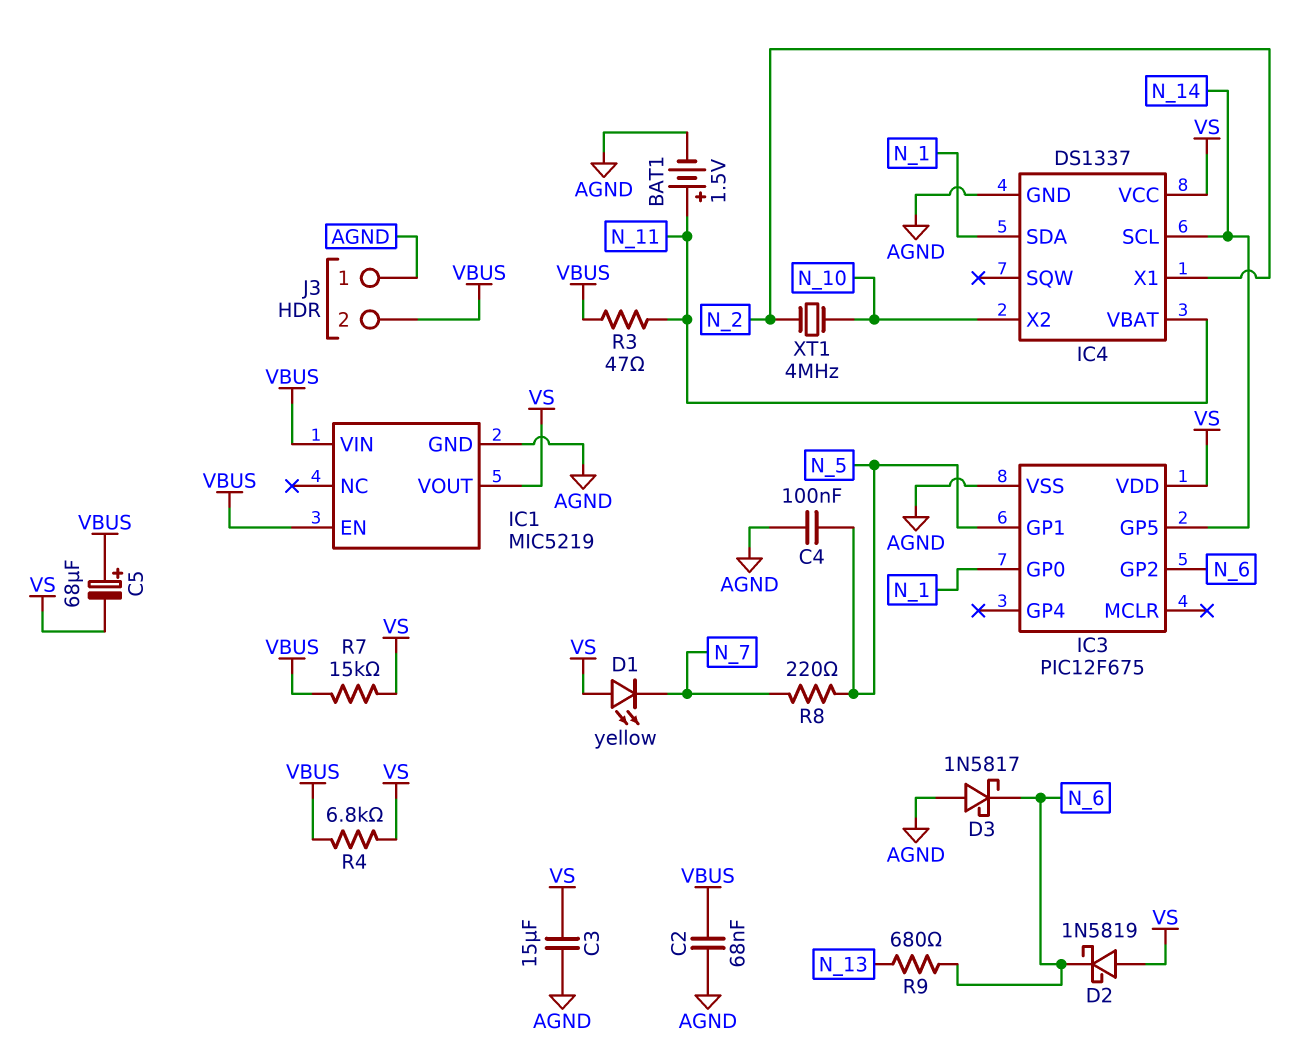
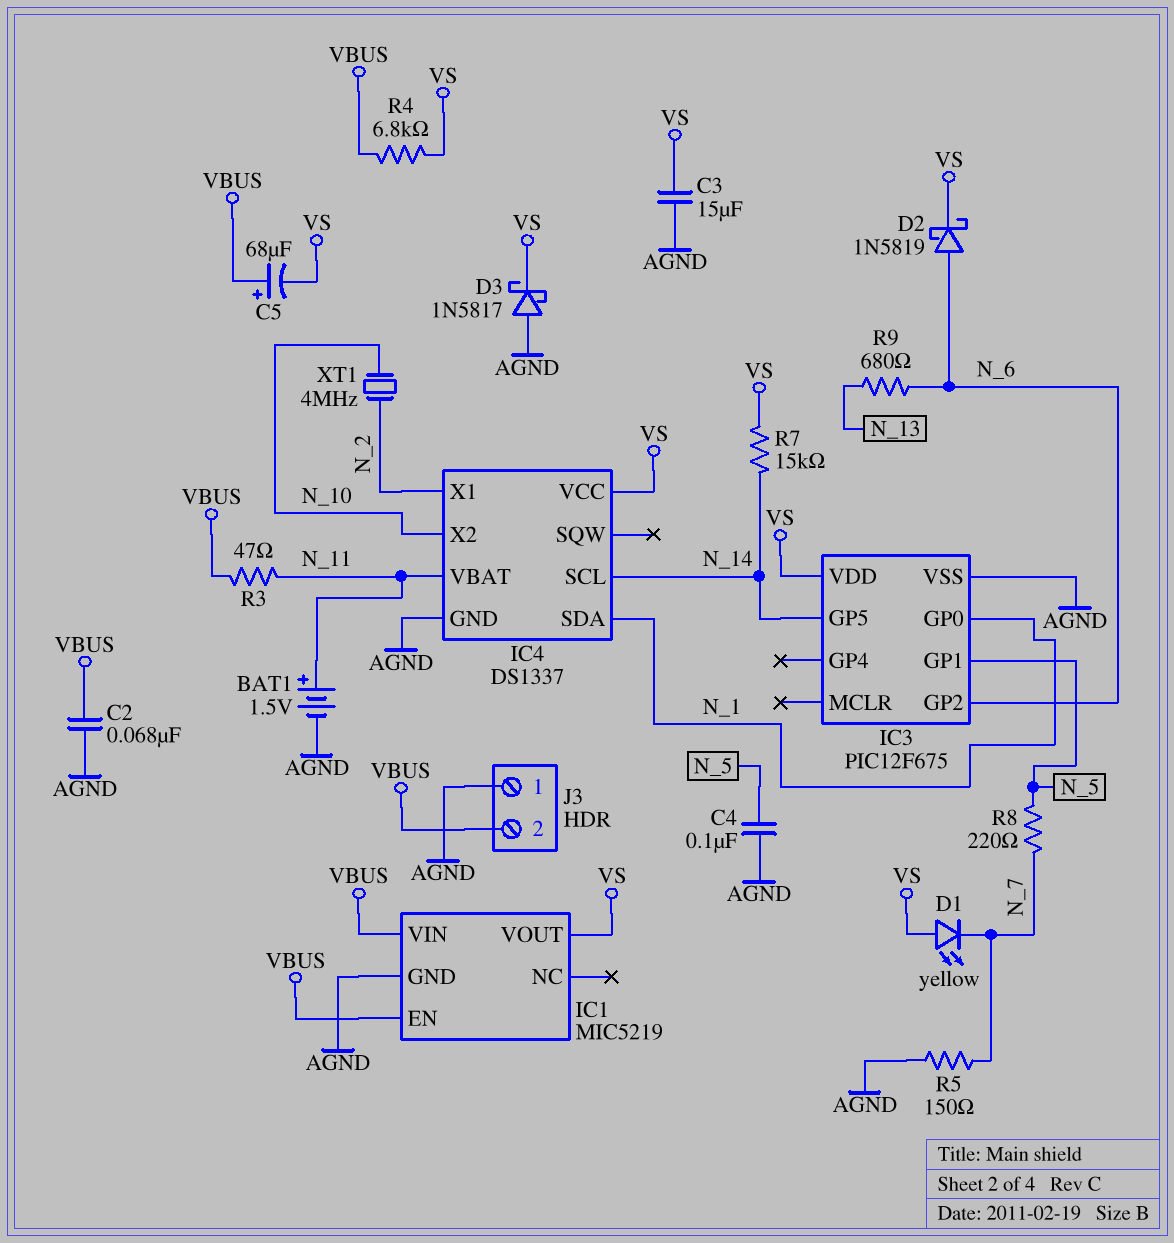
D2: schottky 1N5819 (A VS, K N_6) -> schottky 1N5819 (A N_6, K VS)
D3: schottky 1N5817 (A AGND, K N_6) -> schottky 1N5817 (A AGND, K VS)
R5: none -> 150 (AGND, N_7)
R7: 15k (VBUS, VS) -> 15k (N_14, VS)

